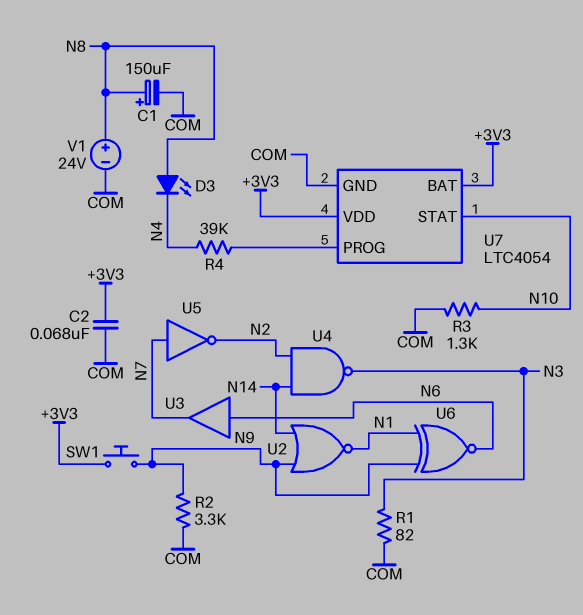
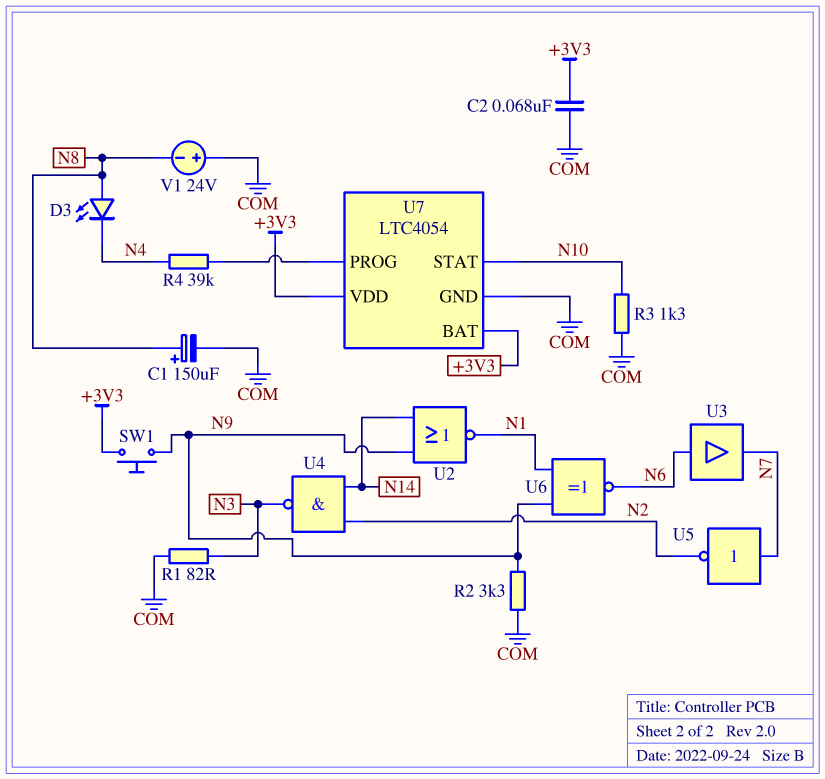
V1: 24V (plus N8, minus COM) -> 24V (plus COM, minus N8)

